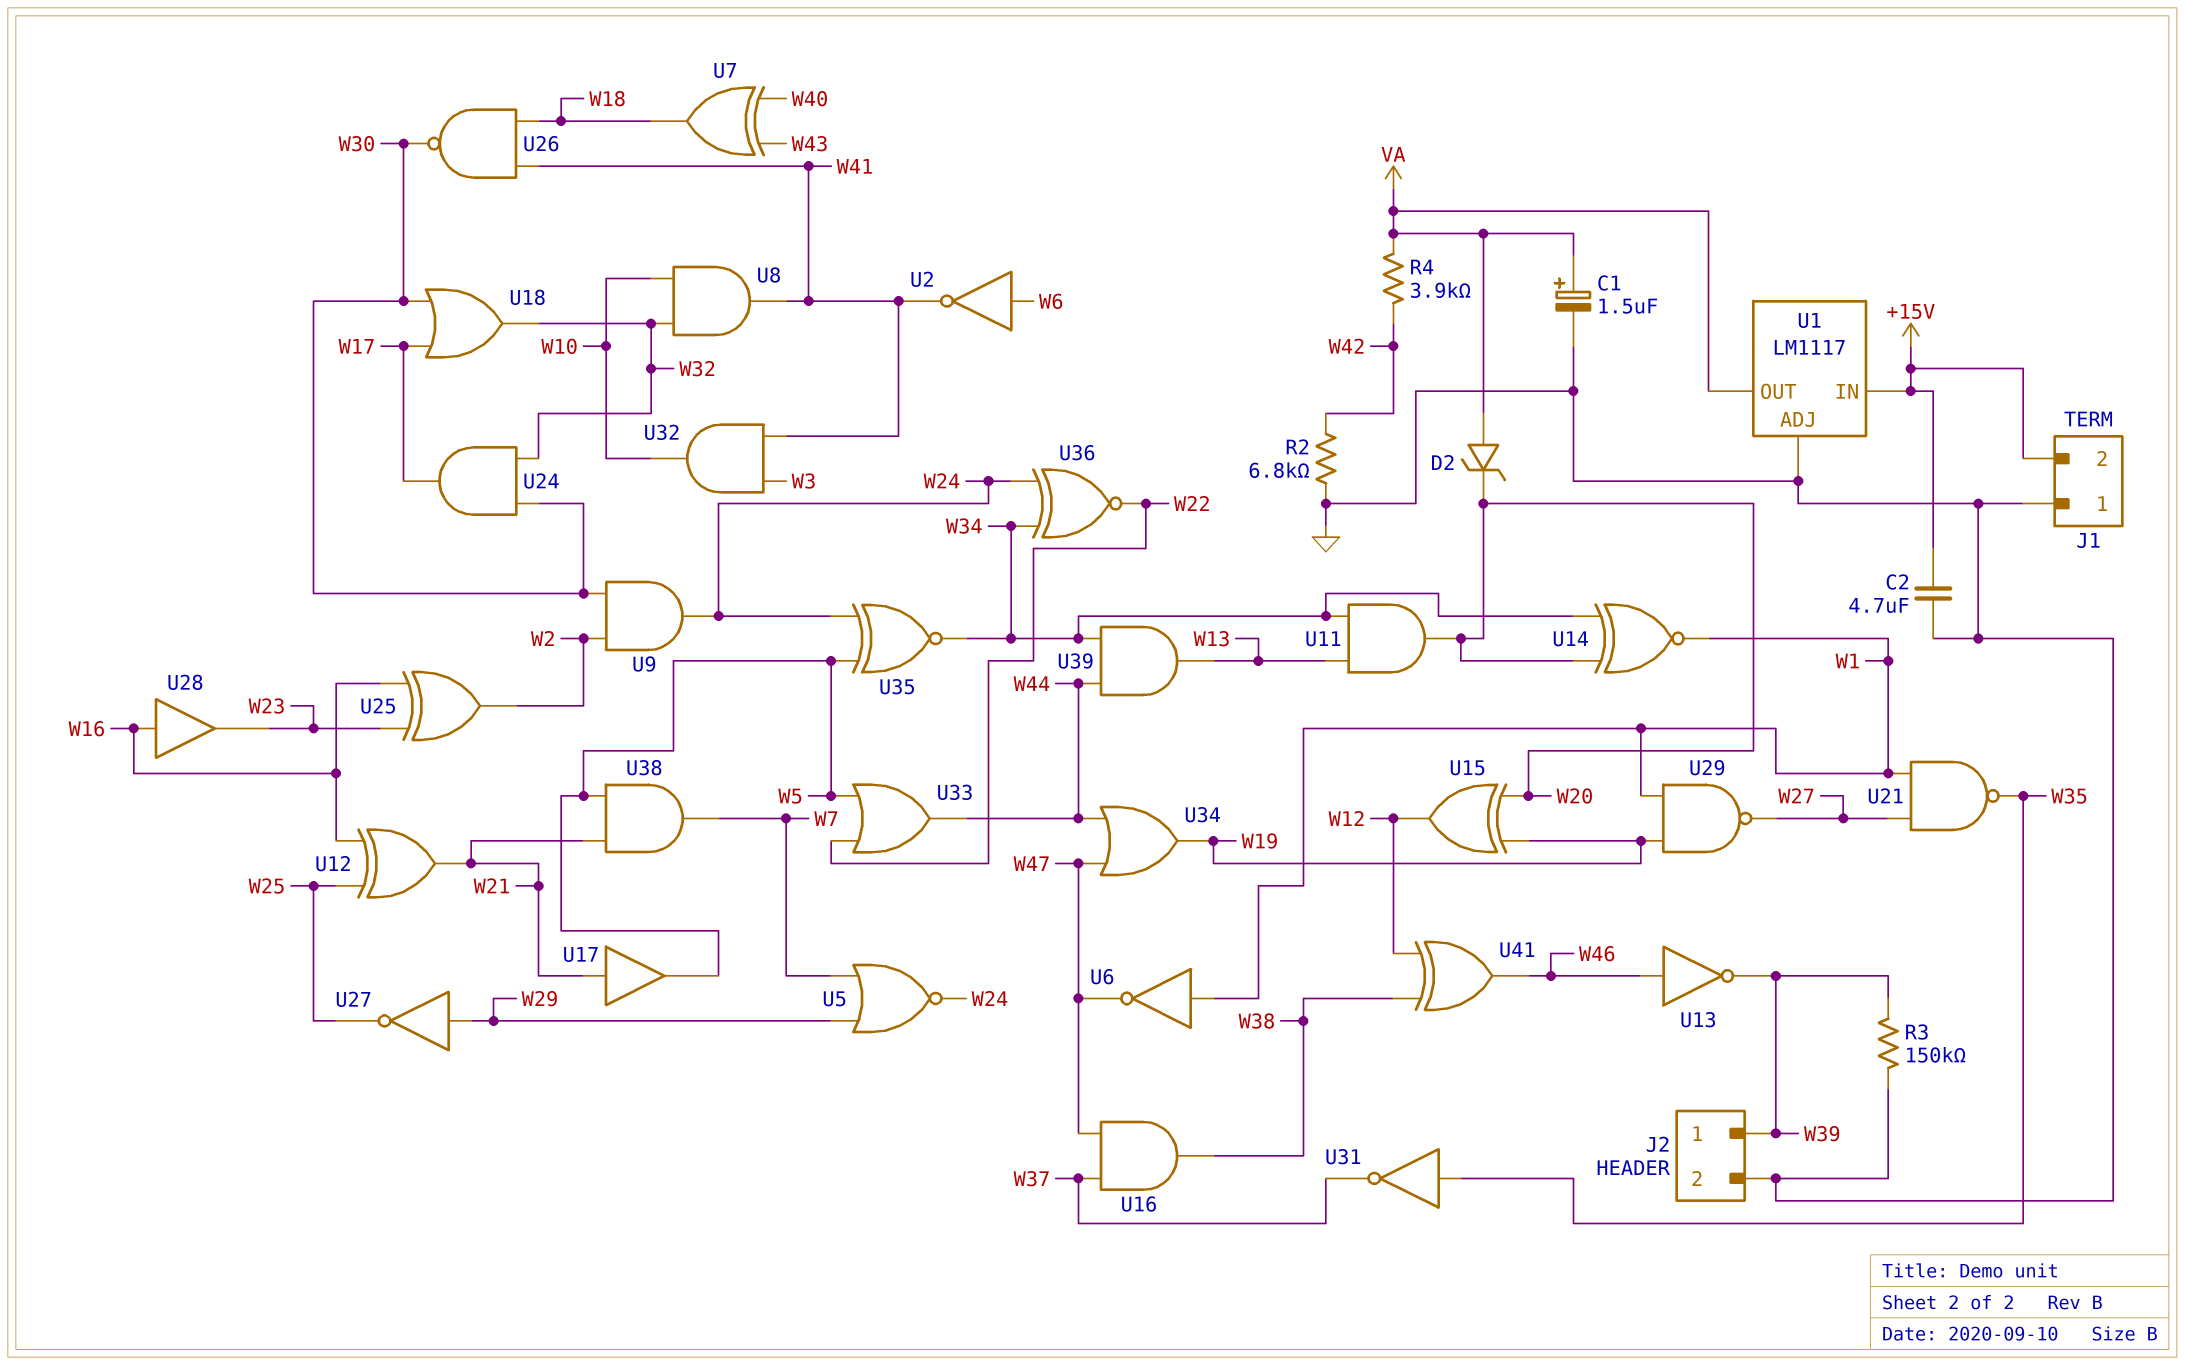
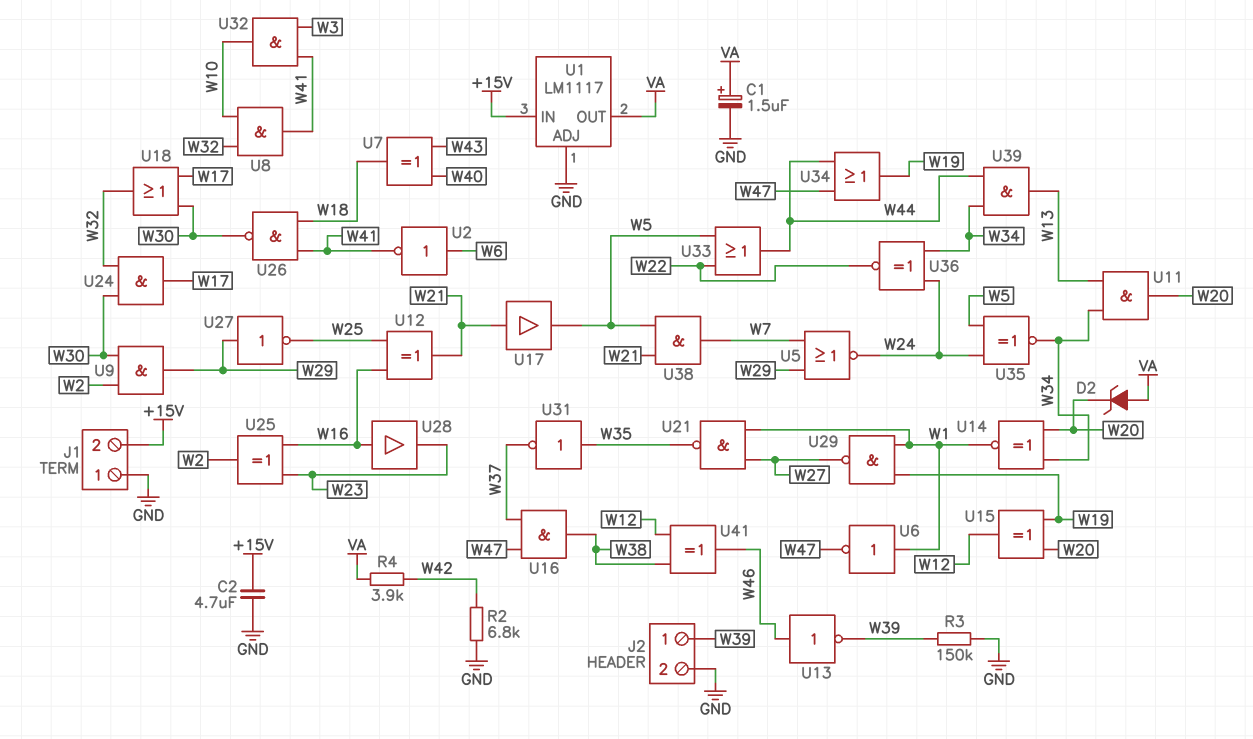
U9: AND (in W2, in W30, out W24) -> AND (in W2, in W30, out W29)

